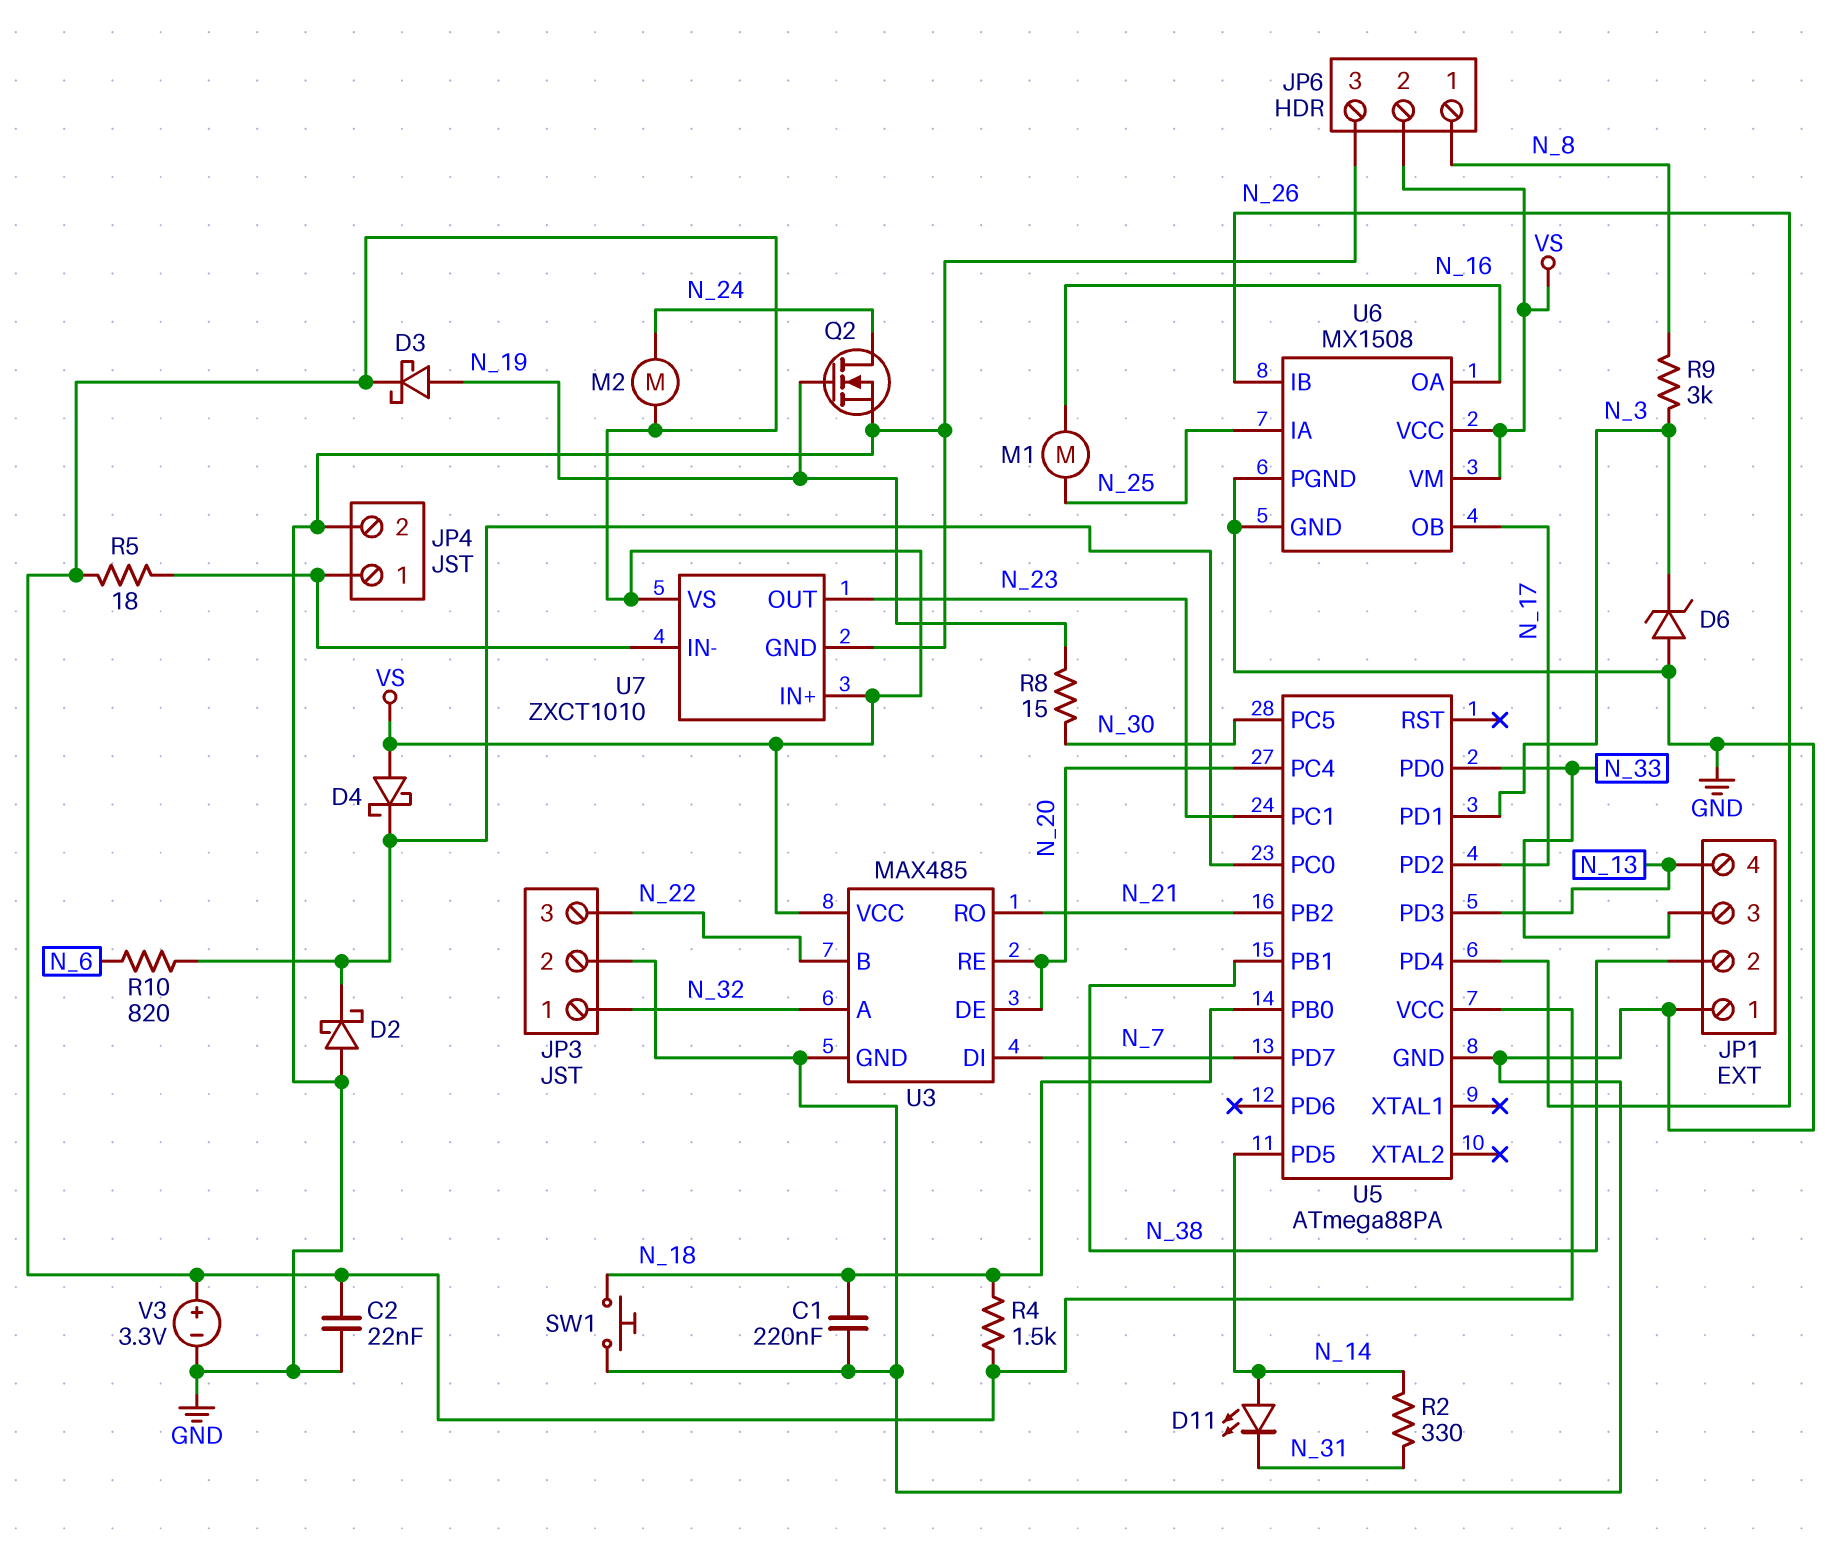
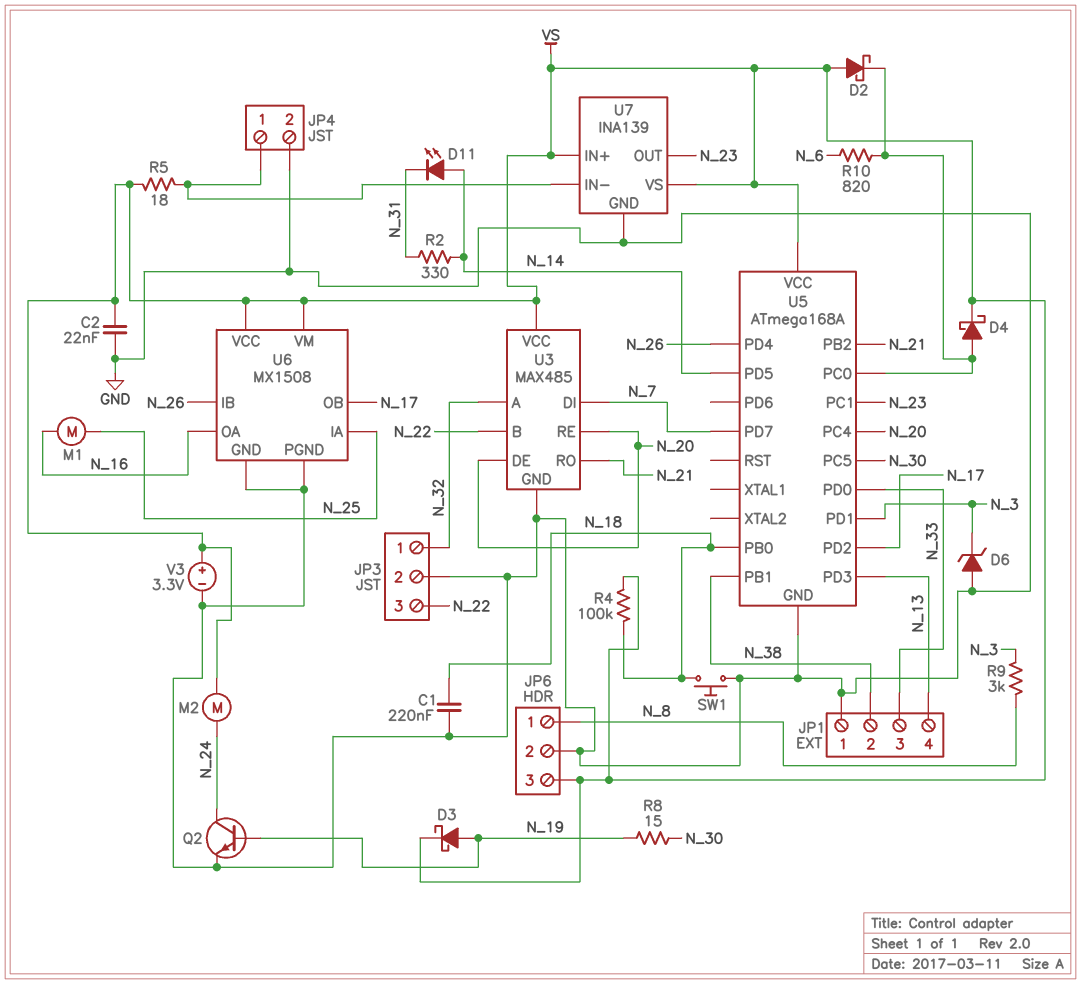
D2: schottky (A GND, K U5/PC0) -> schottky (A VS, K U5/PC0)
D4: schottky (A VS, K U5/PC0) -> schottky (A U5/PC0, K VS)
JP6 pin 2: VS -> GND
JP6 pin 3: GND -> VS
Q2: NMOS (G N_19, D N_24, S GND) -> NPN (B N_19, C N_24, E GND)
R4: 1.5k (N_18, VS) -> 100k (N_18, VS)
U5: ATmega88PA -> ATmega168A
U7: ZXCT1010 -> INA139

